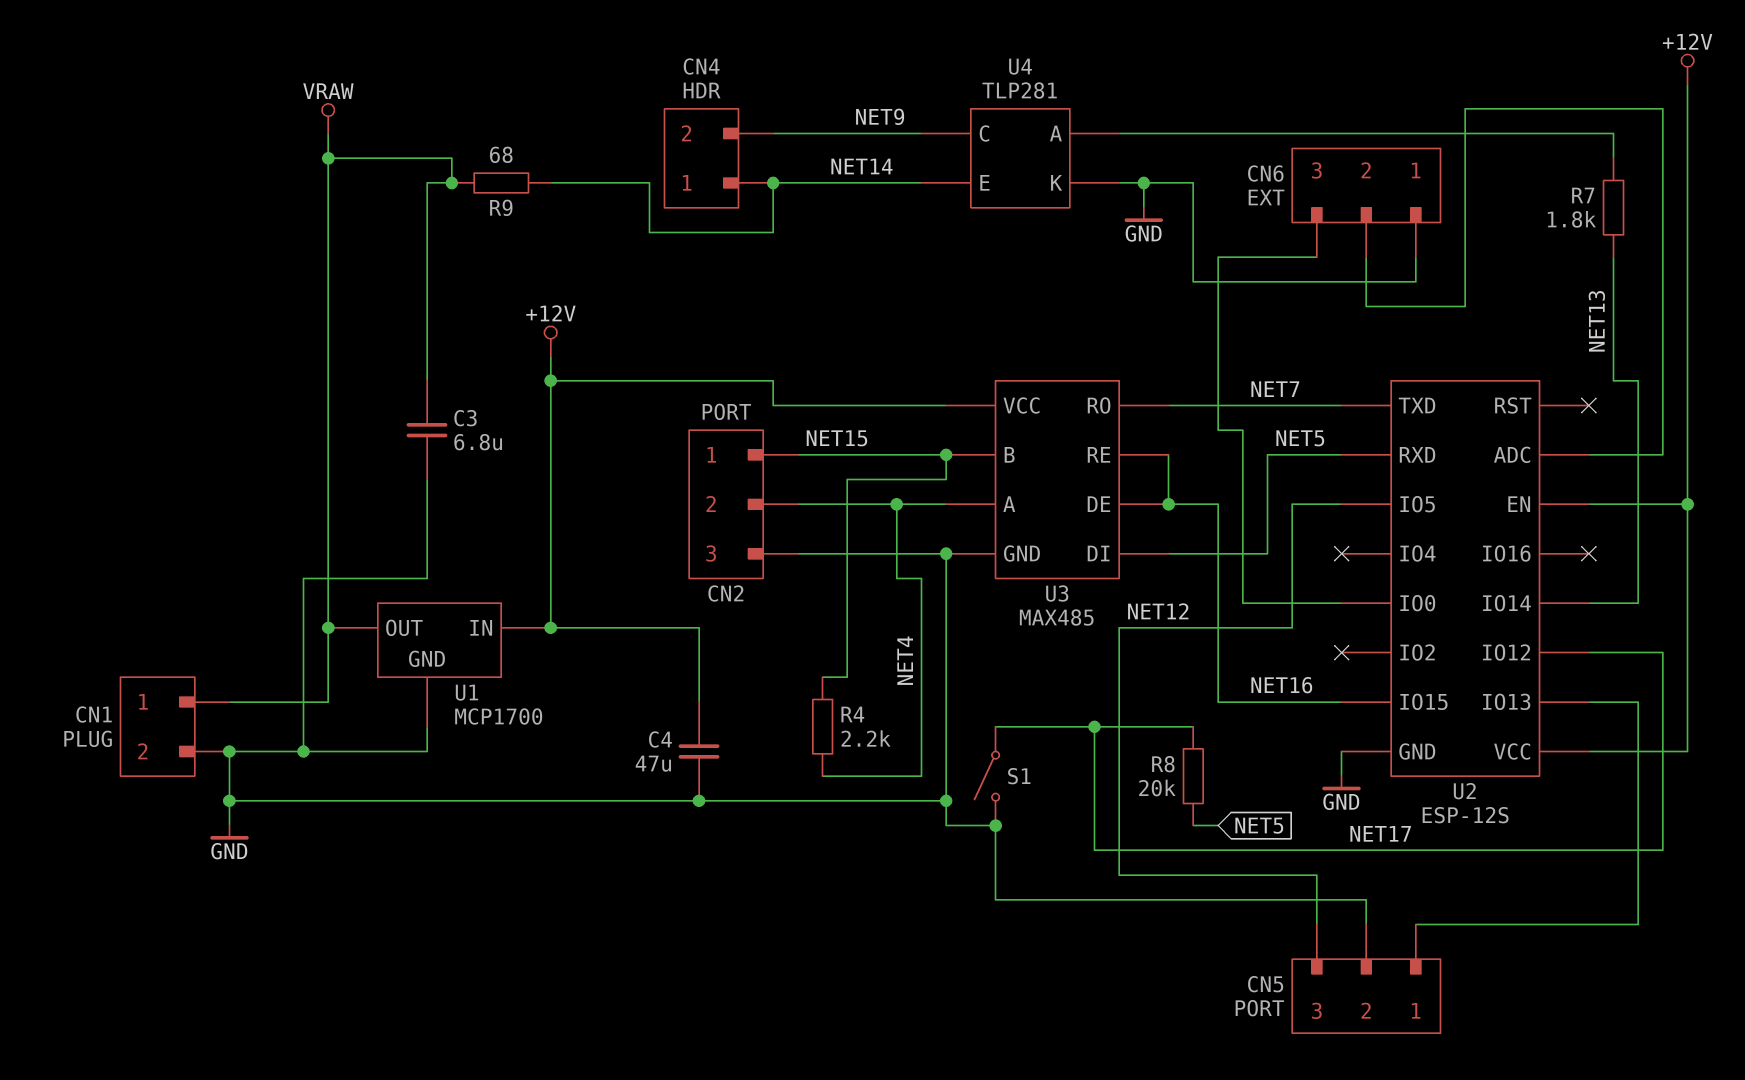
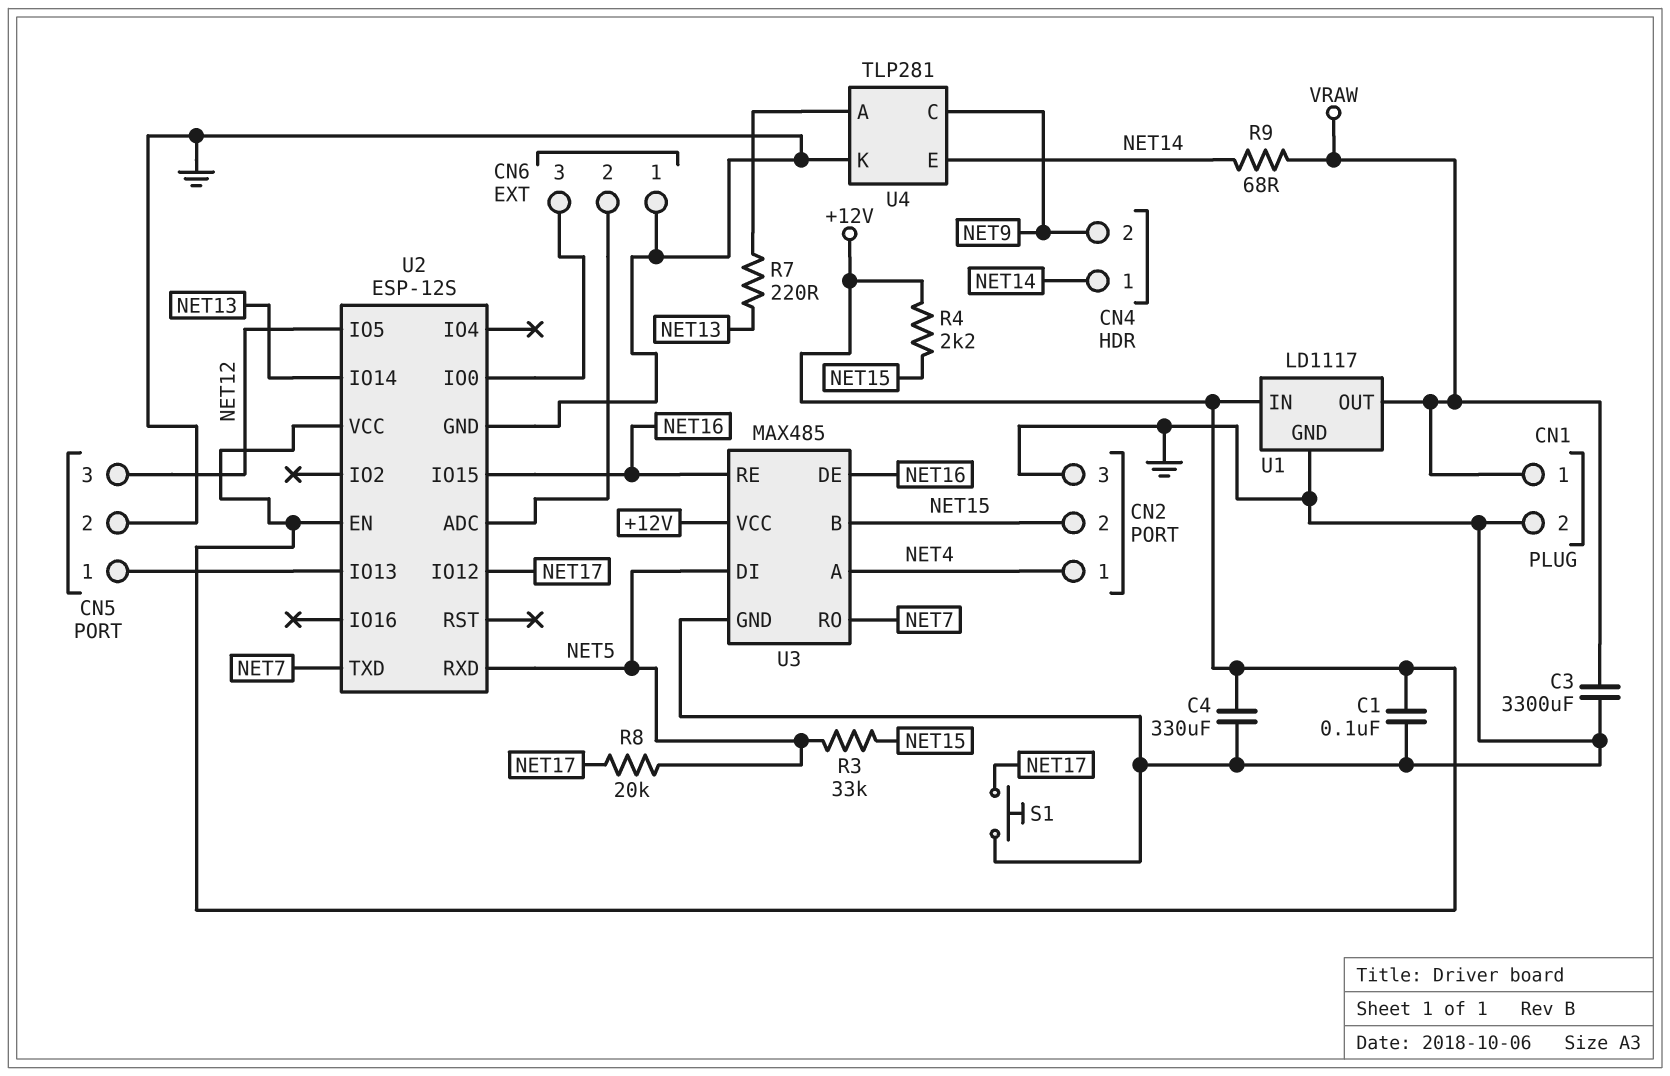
C1: none -> 100nF (+12V, GND)
C3: 6.8uF (GND, VRAW) -> 3300uF (GND, VRAW)
C4: 47uF (+12V, GND) -> 330uF (+12V, GND)
CN2 pin 1: NET15 -> NET4
CN2 pin 2: NET4 -> NET15
R3: none -> 33k (NET5, NET15)
R4: 2.2k (NET4, NET15) -> 2.2k (+12V, NET15)
R7: 1.8k (NET13, U4/A) -> 220 (NET13, U4/A)
S1: switch (GND, NET17) -> button (GND, NET17)
U1: MCP1700 -> LD1117

